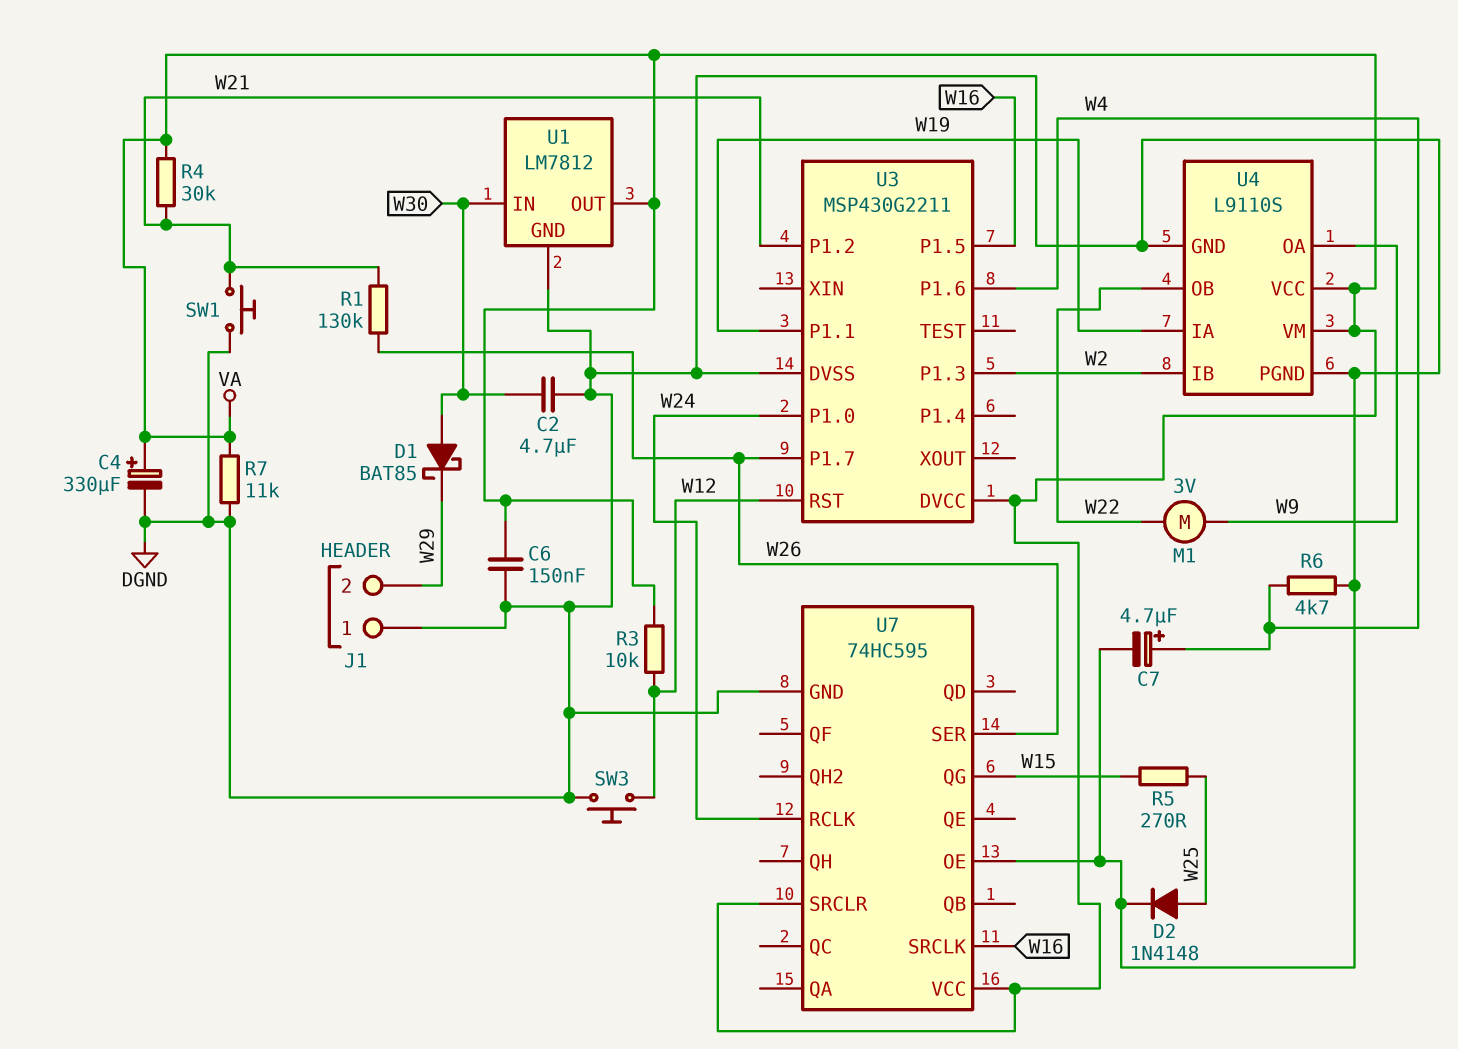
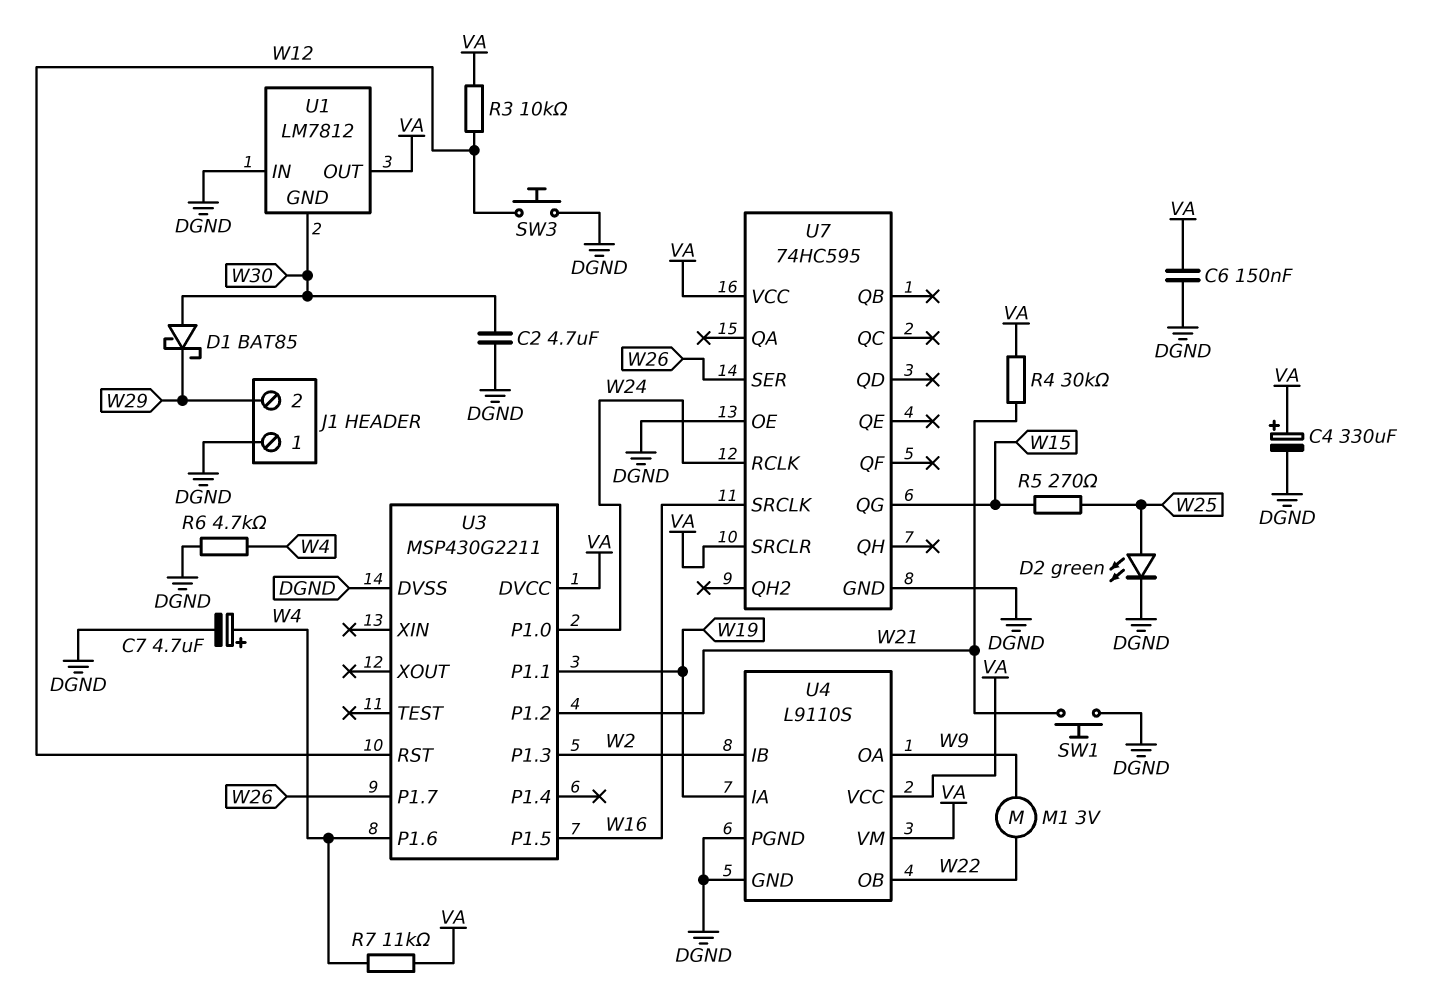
D2: diode 1N4148 (A W25, K DGND) -> LED green (A W25, K DGND)
R1: 130k (W21, W26) -> none
R7: 11k (DGND, VA) -> 11k (VA, W4)
U1 pin GND: DGND -> W30
U1 pin IN: W30 -> DGND

